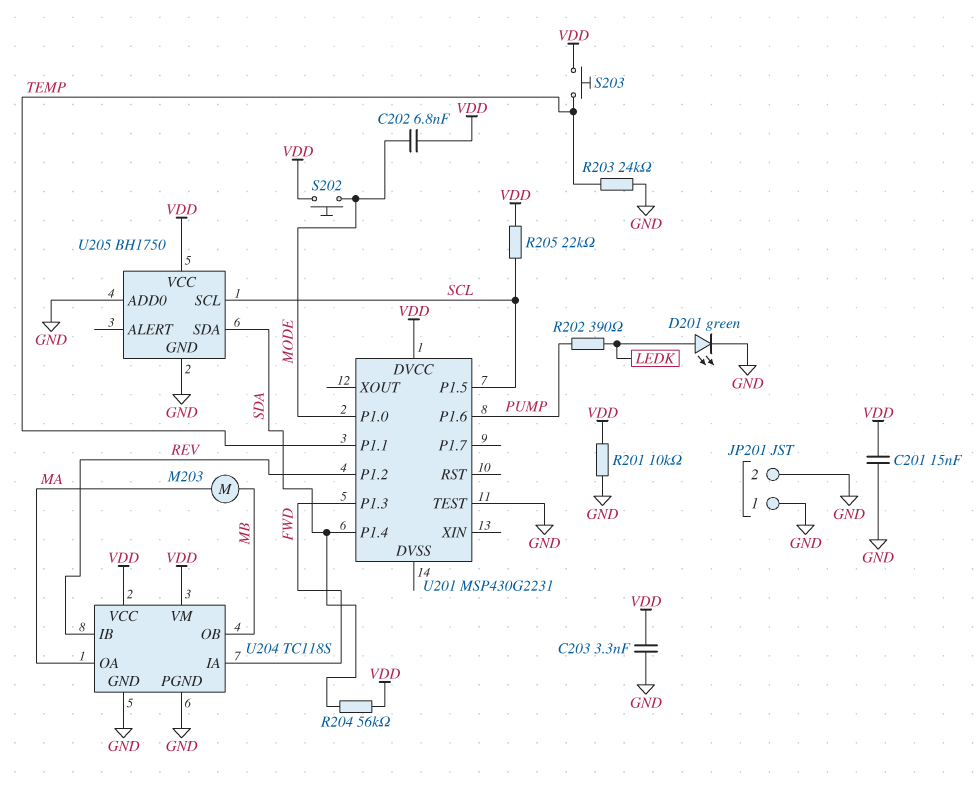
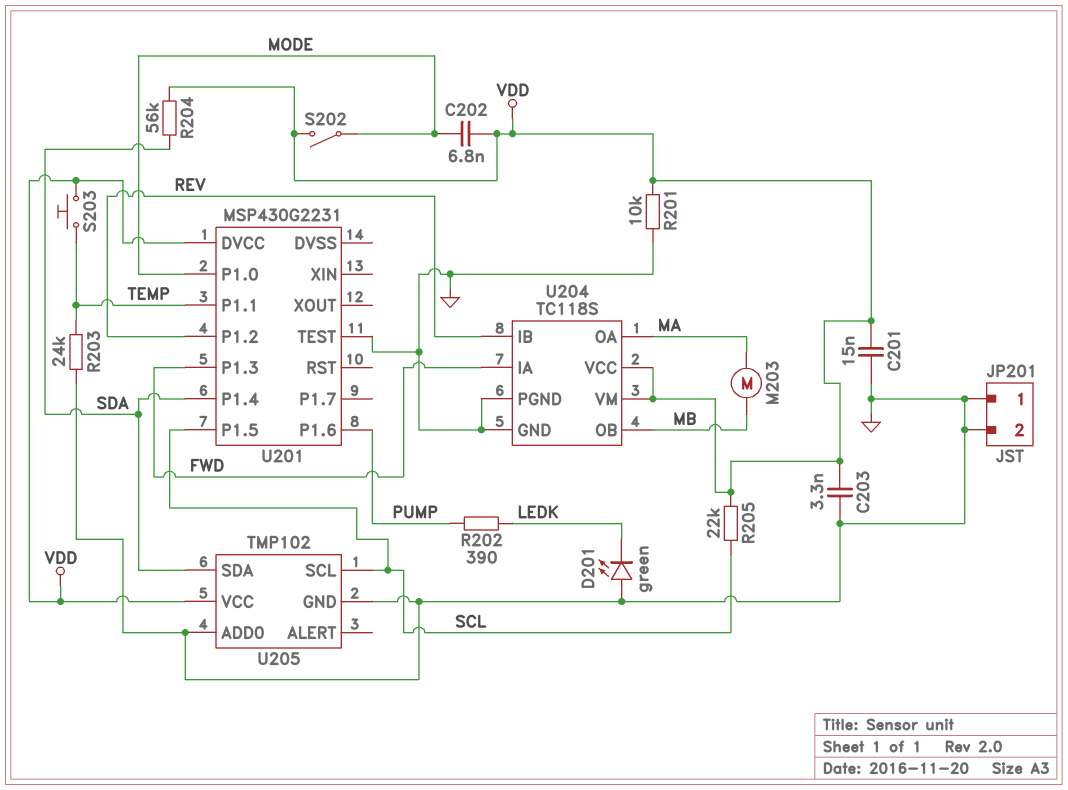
D201: LED green (A LEDK, K GND) -> LED green (A GND, K LEDK)
S202: button (MODE, VDD) -> switch (MODE, VDD)
U205: BH1750 -> TMP102

